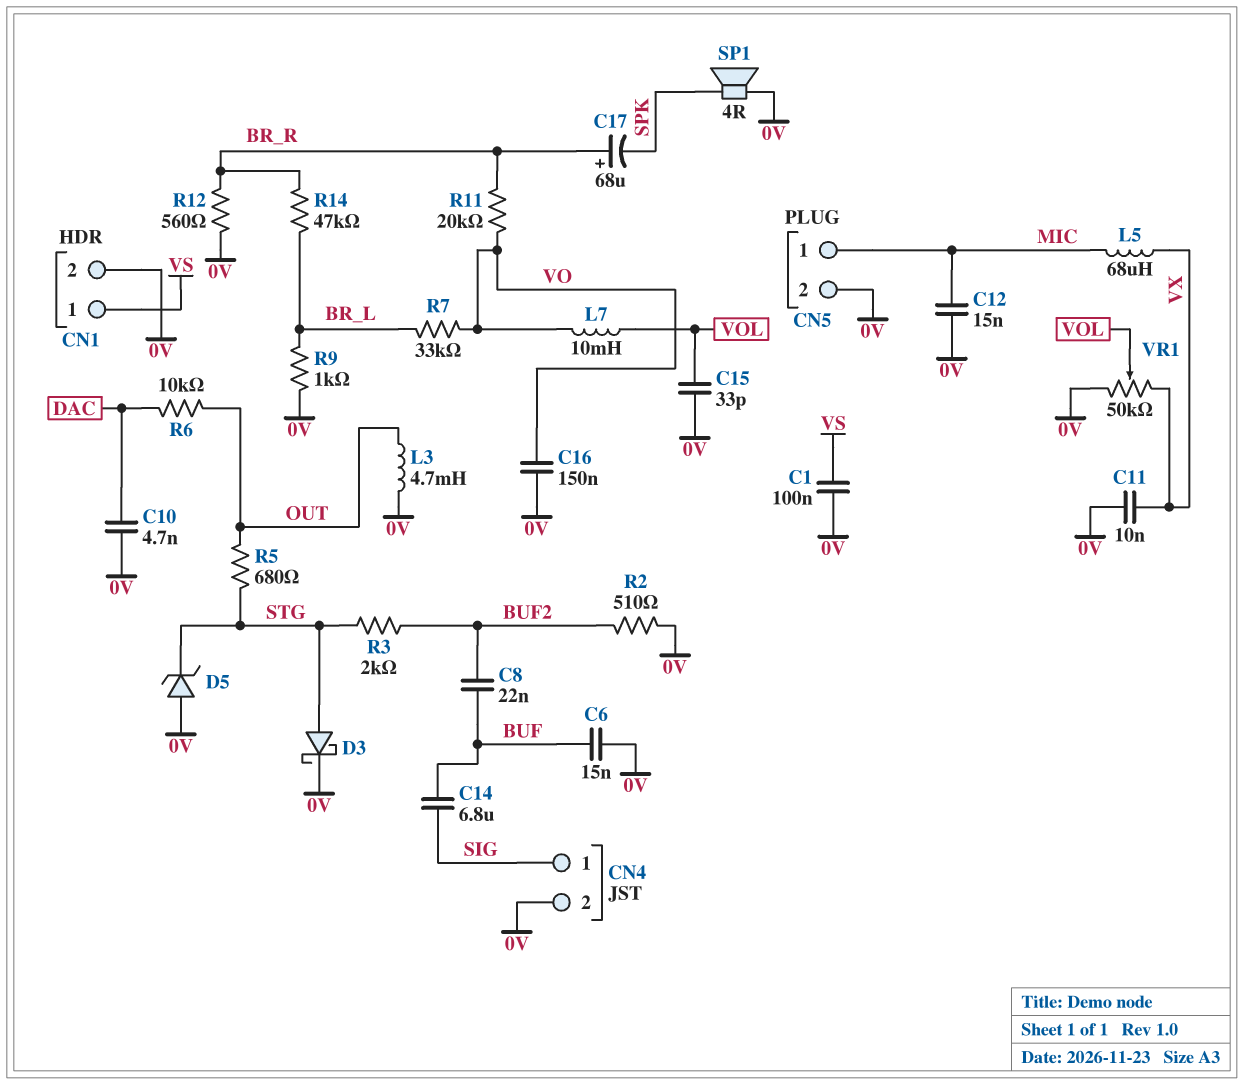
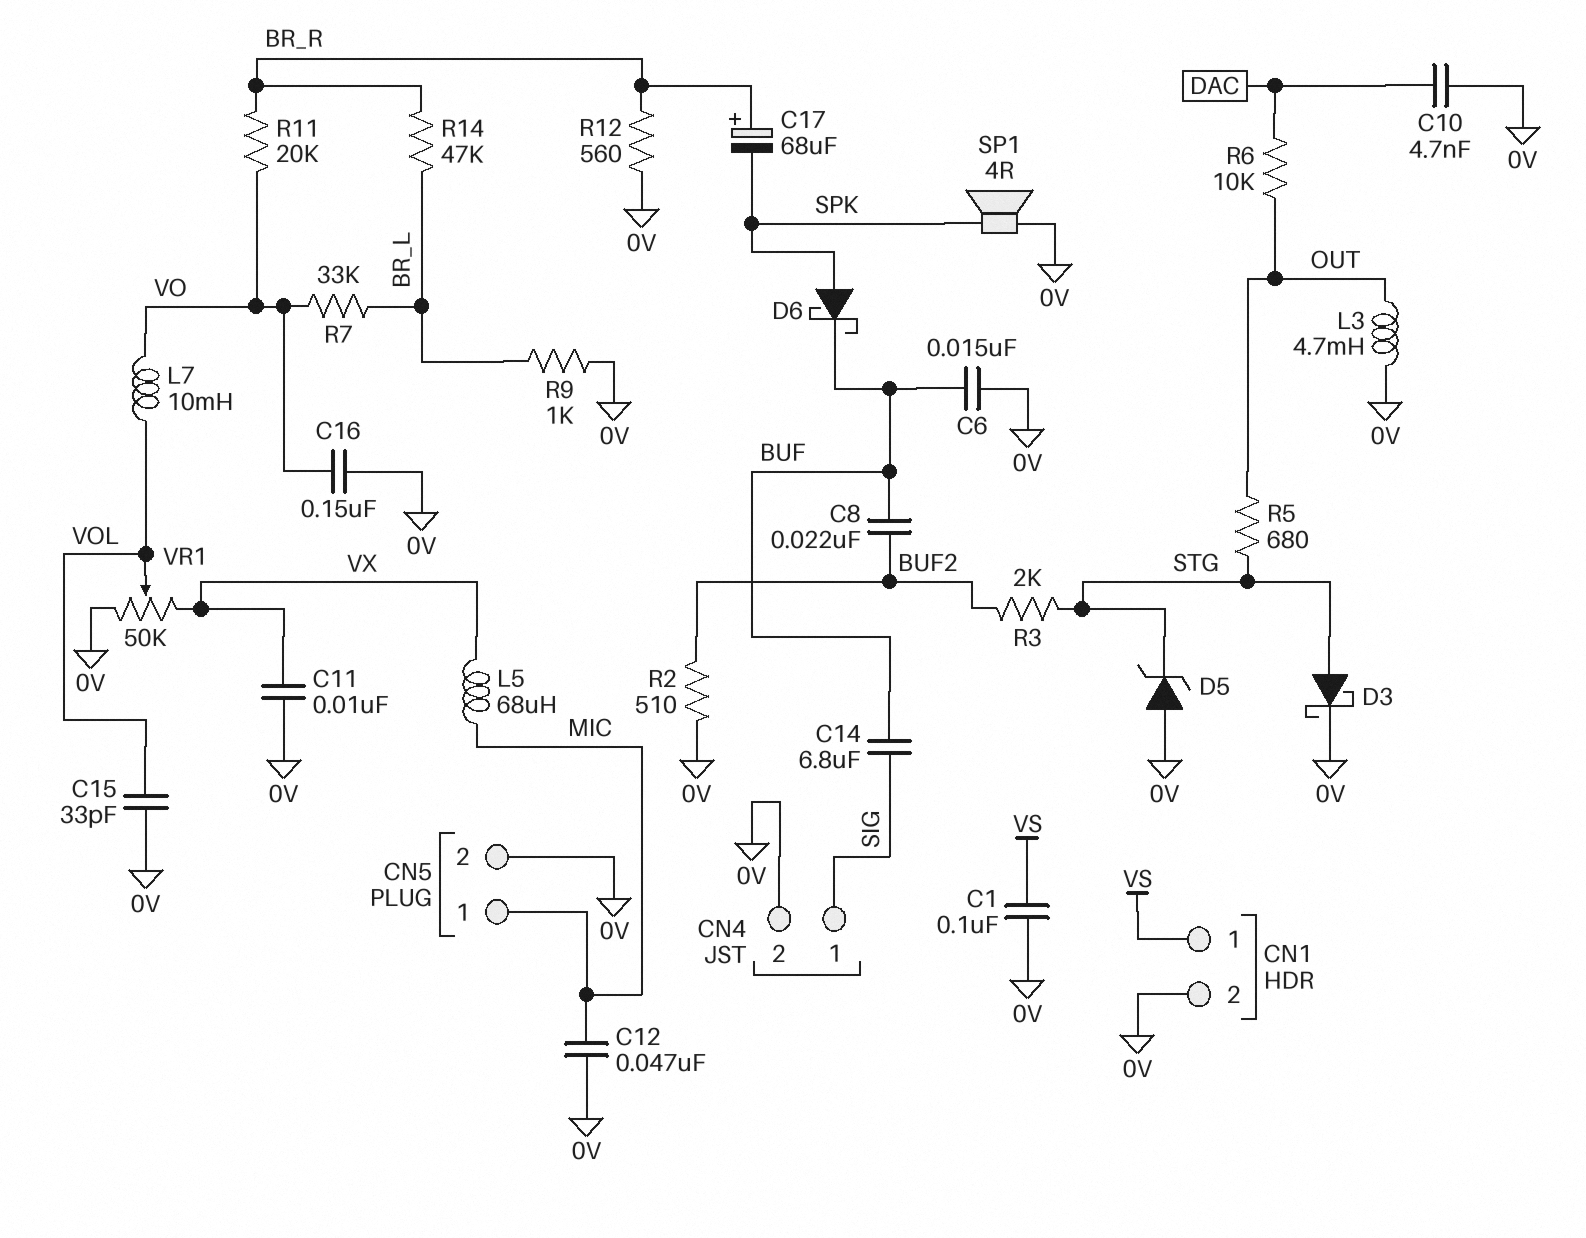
C12: 15nF (0V, MIC) -> 47nF (0V, MIC)
D6: none -> schottky (A SPK, K BUF)

